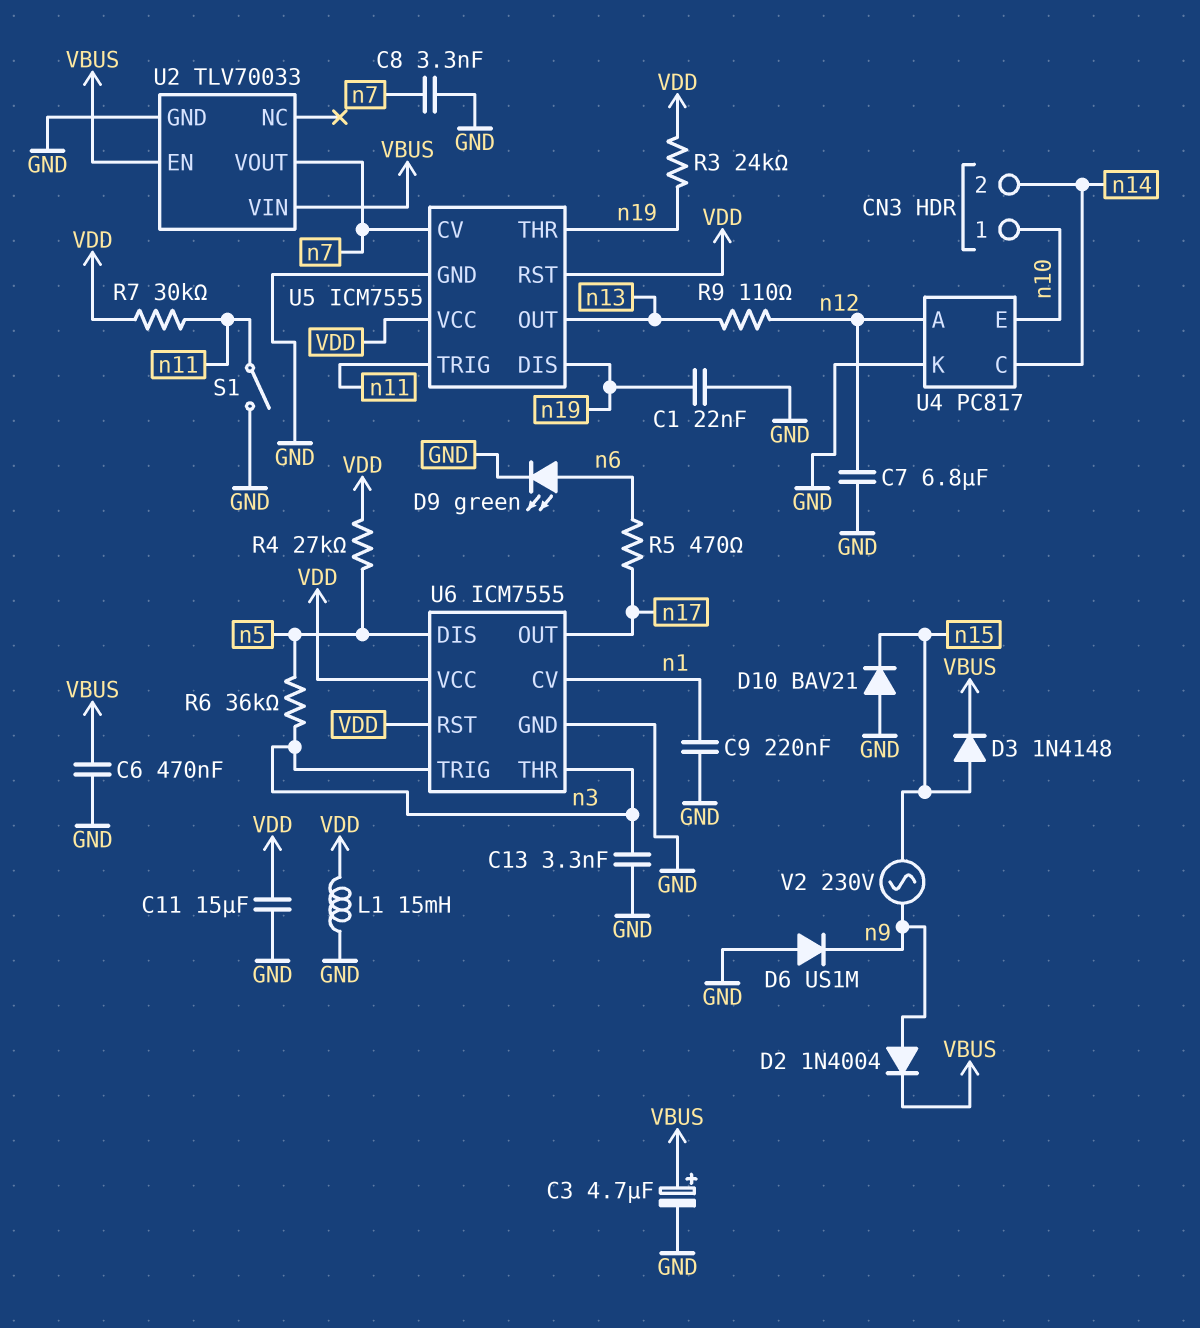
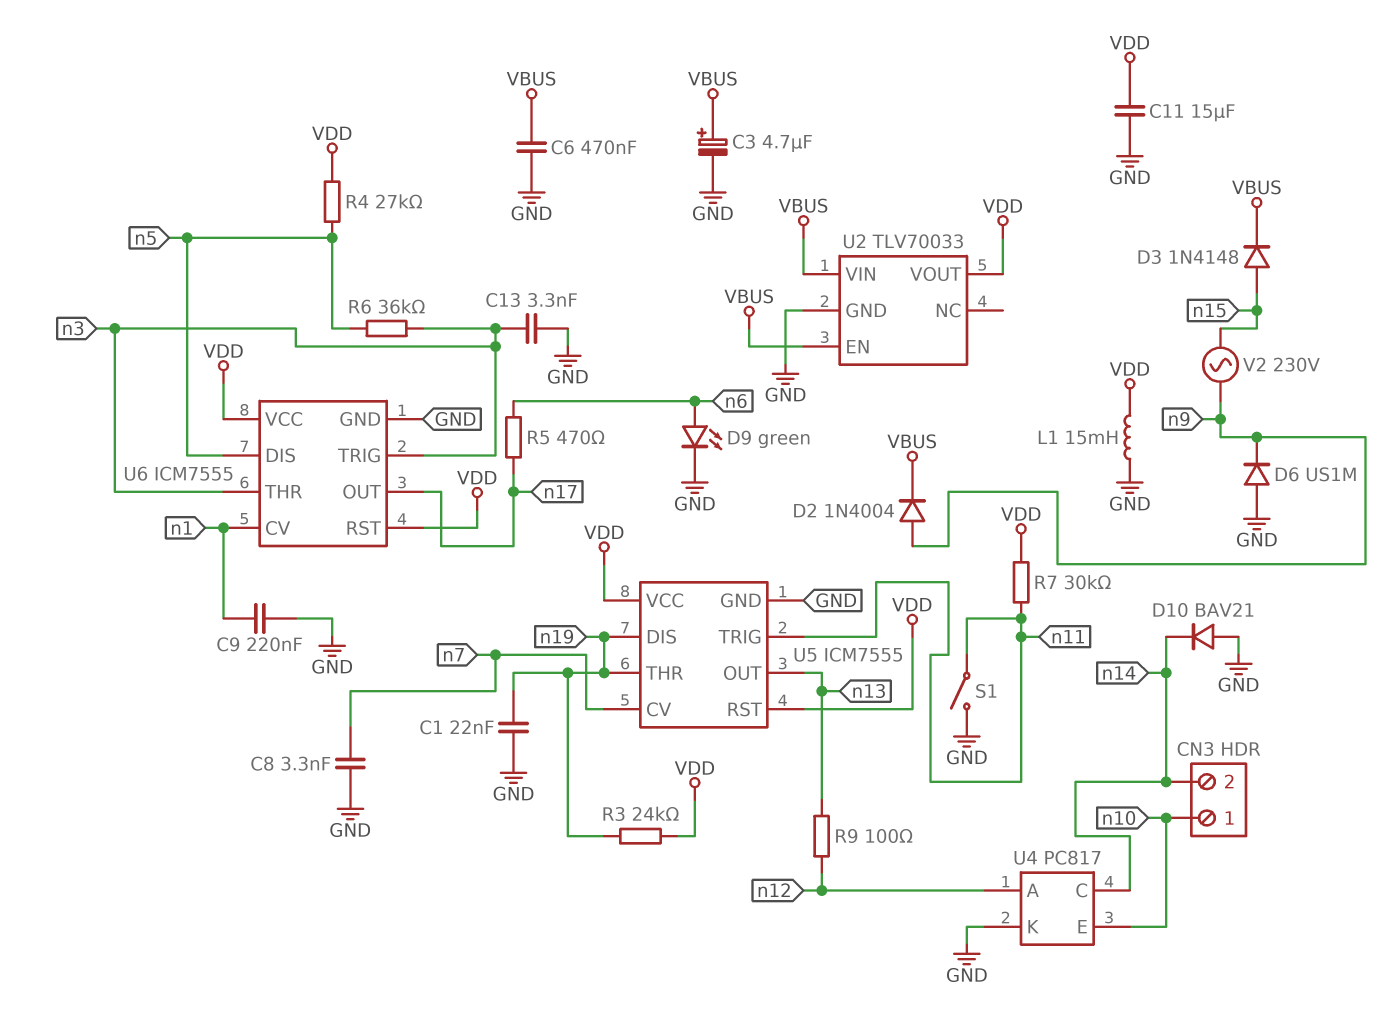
C7: 6.8uF (GND, n12) -> none
D10: diode BAV21 (A GND, K n15) -> diode BAV21 (A GND, K n14)
R9: 110 (n12, n13) -> 100 (n12, n13)
U2 pin VOUT: n7 -> VDD

